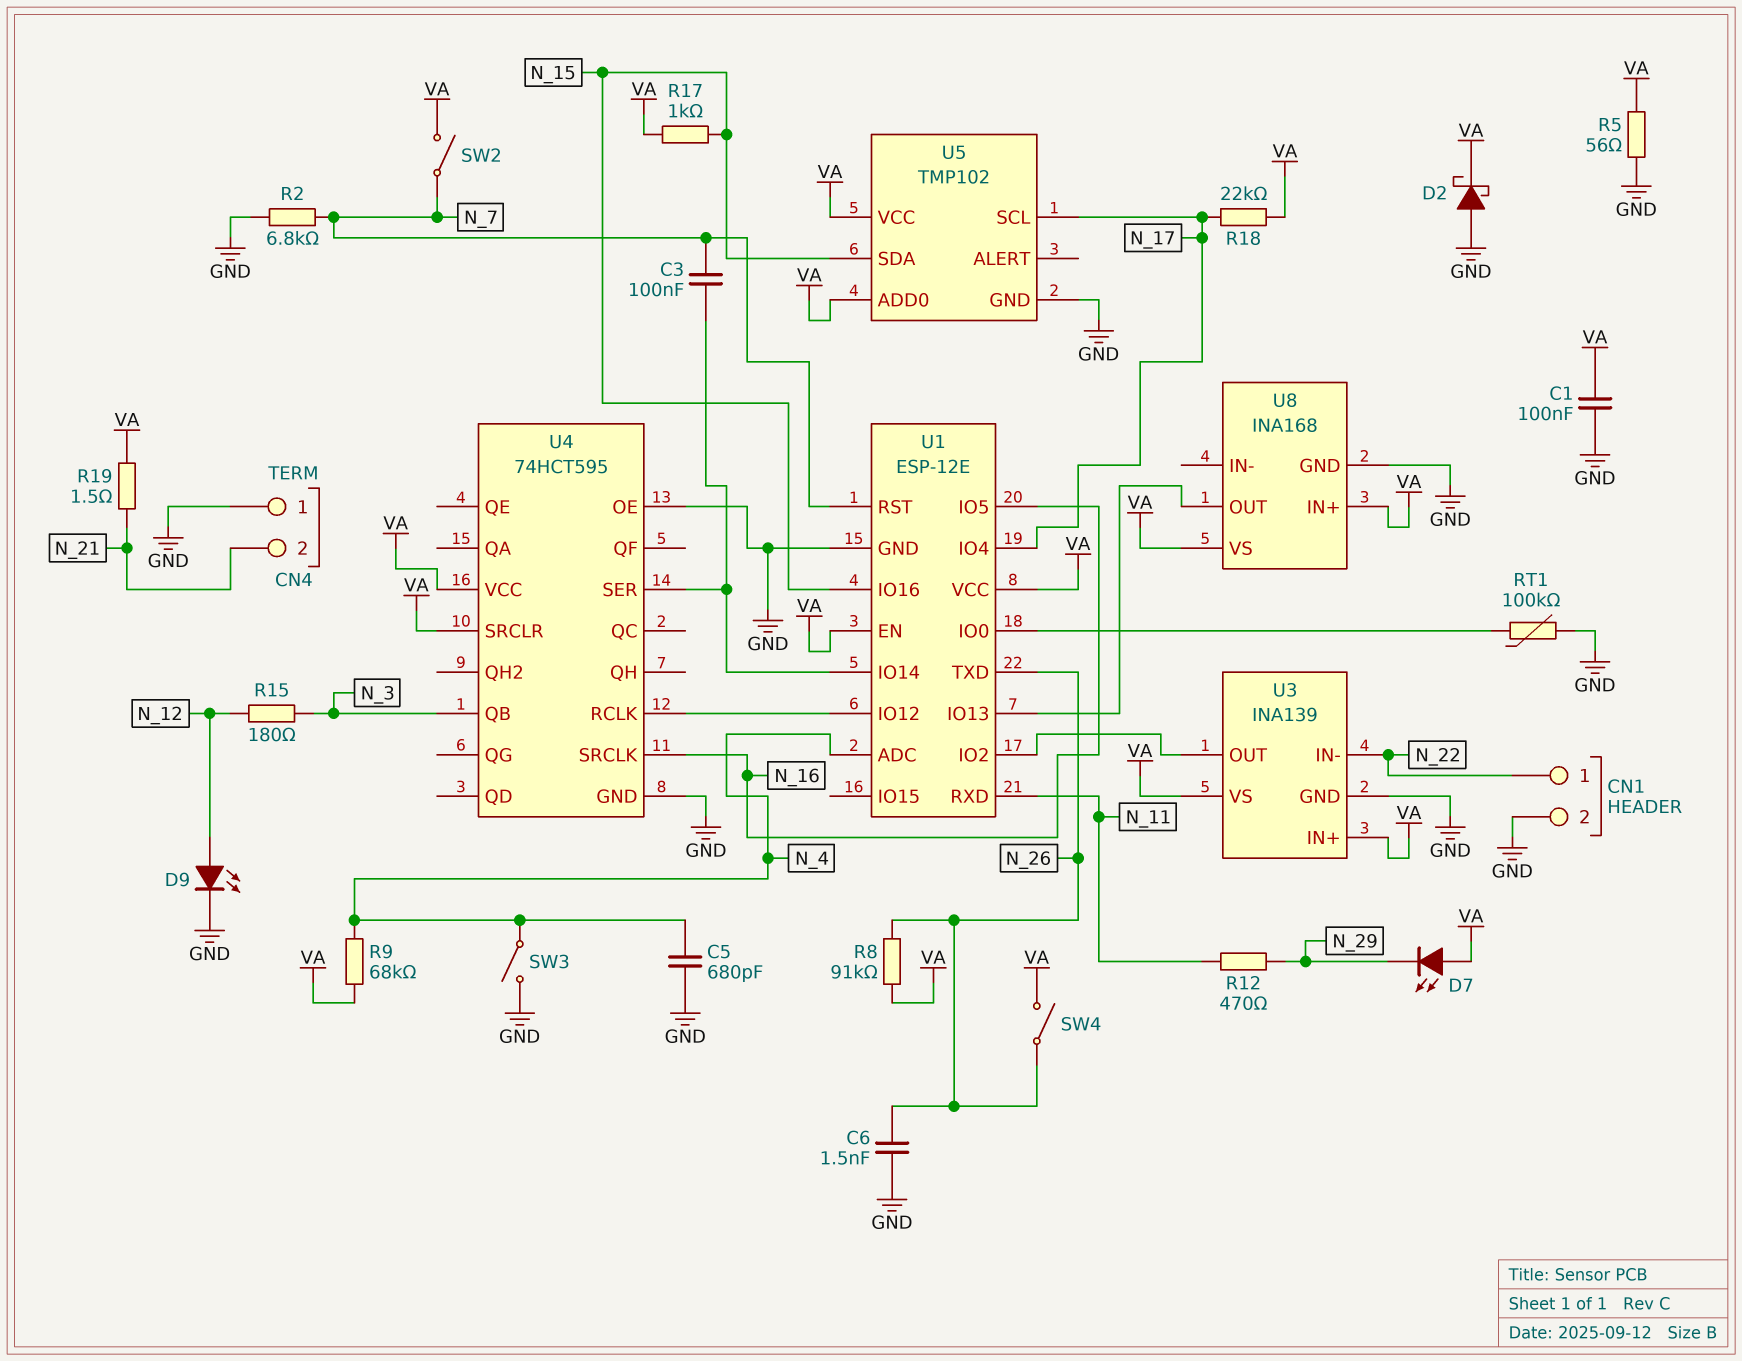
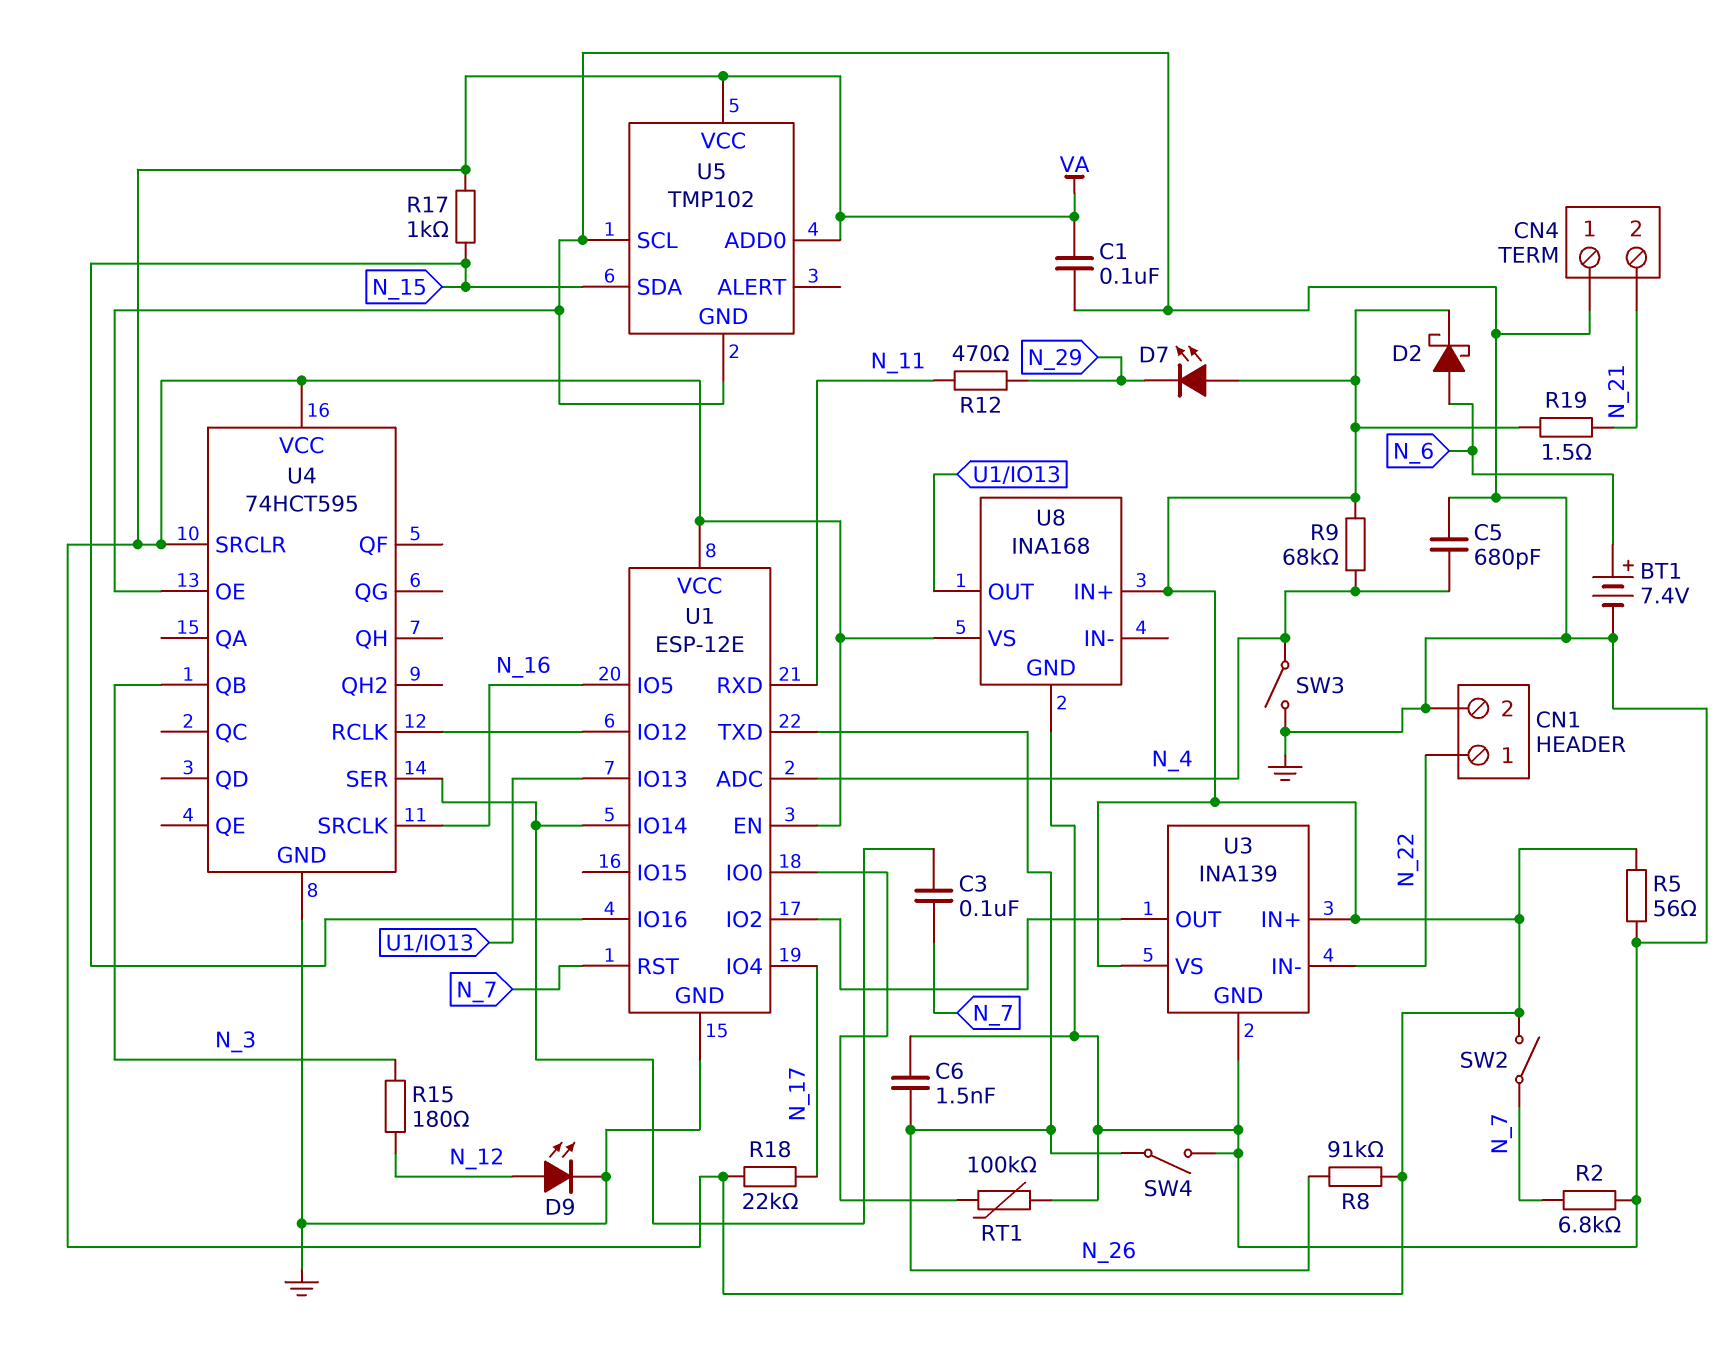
BT1: none -> 7.4V (plus N_6, minus GND)
D2: schottky (A GND, K VA) -> schottky (A N_6, K VA)
SW4: switch (N_26, VA) -> switch (GND, N_26)
U5 pin SCL: N_17 -> GND

